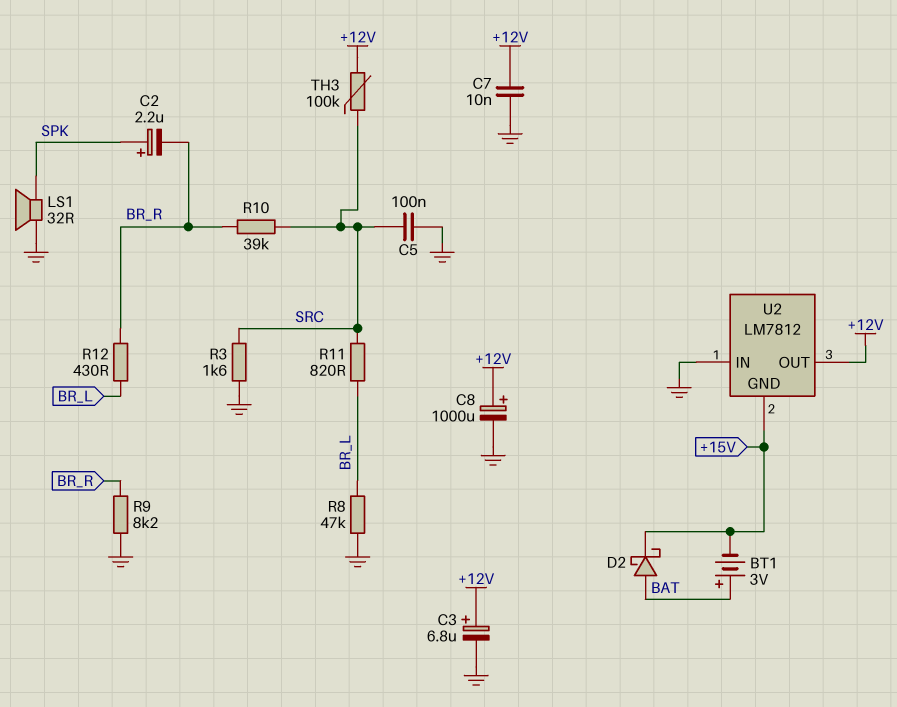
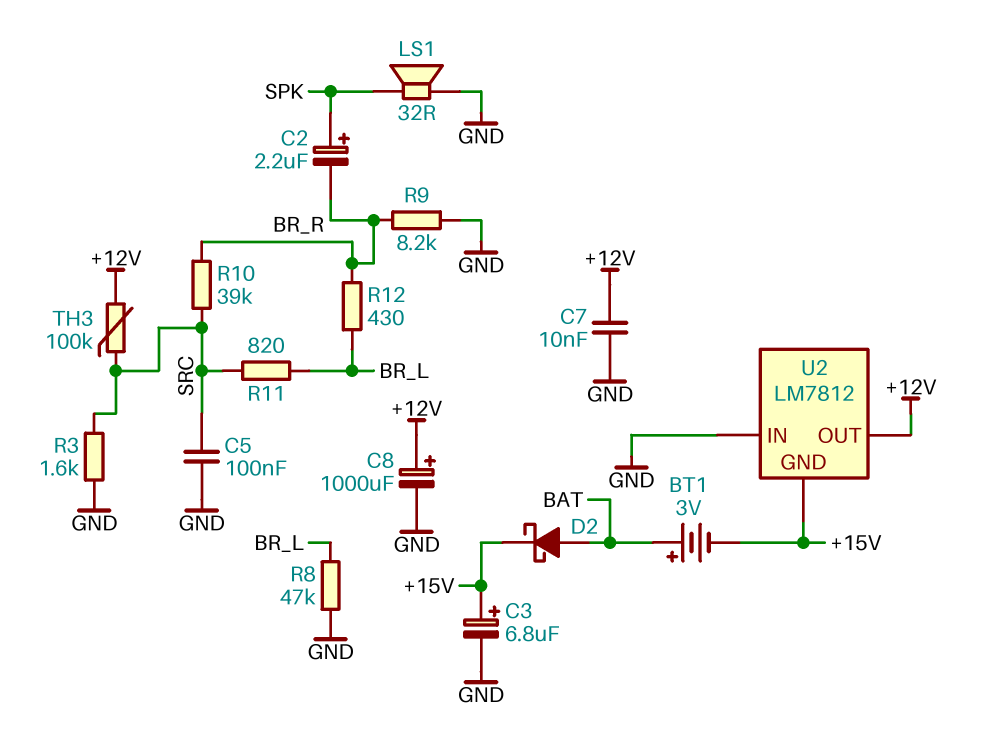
C3: 6.8uF (plus +12V, minus GND) -> 6.8uF (plus +15V, minus GND)

